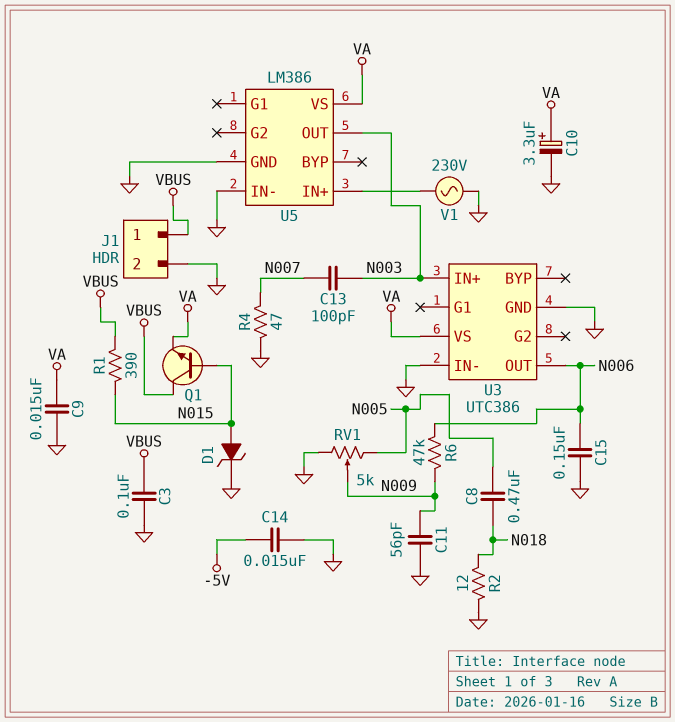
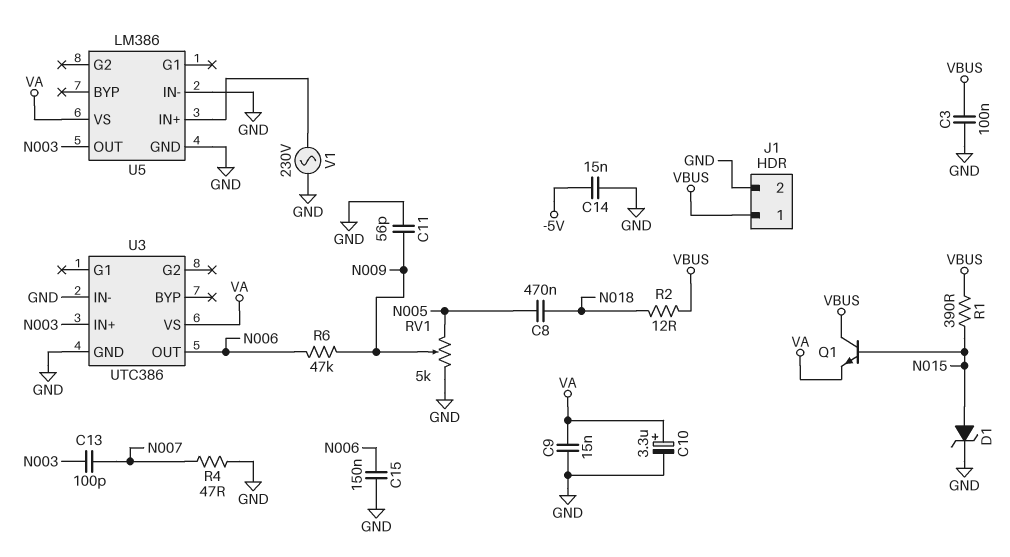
R2: 12 (GND, N018) -> 12 (N018, VBUS)

